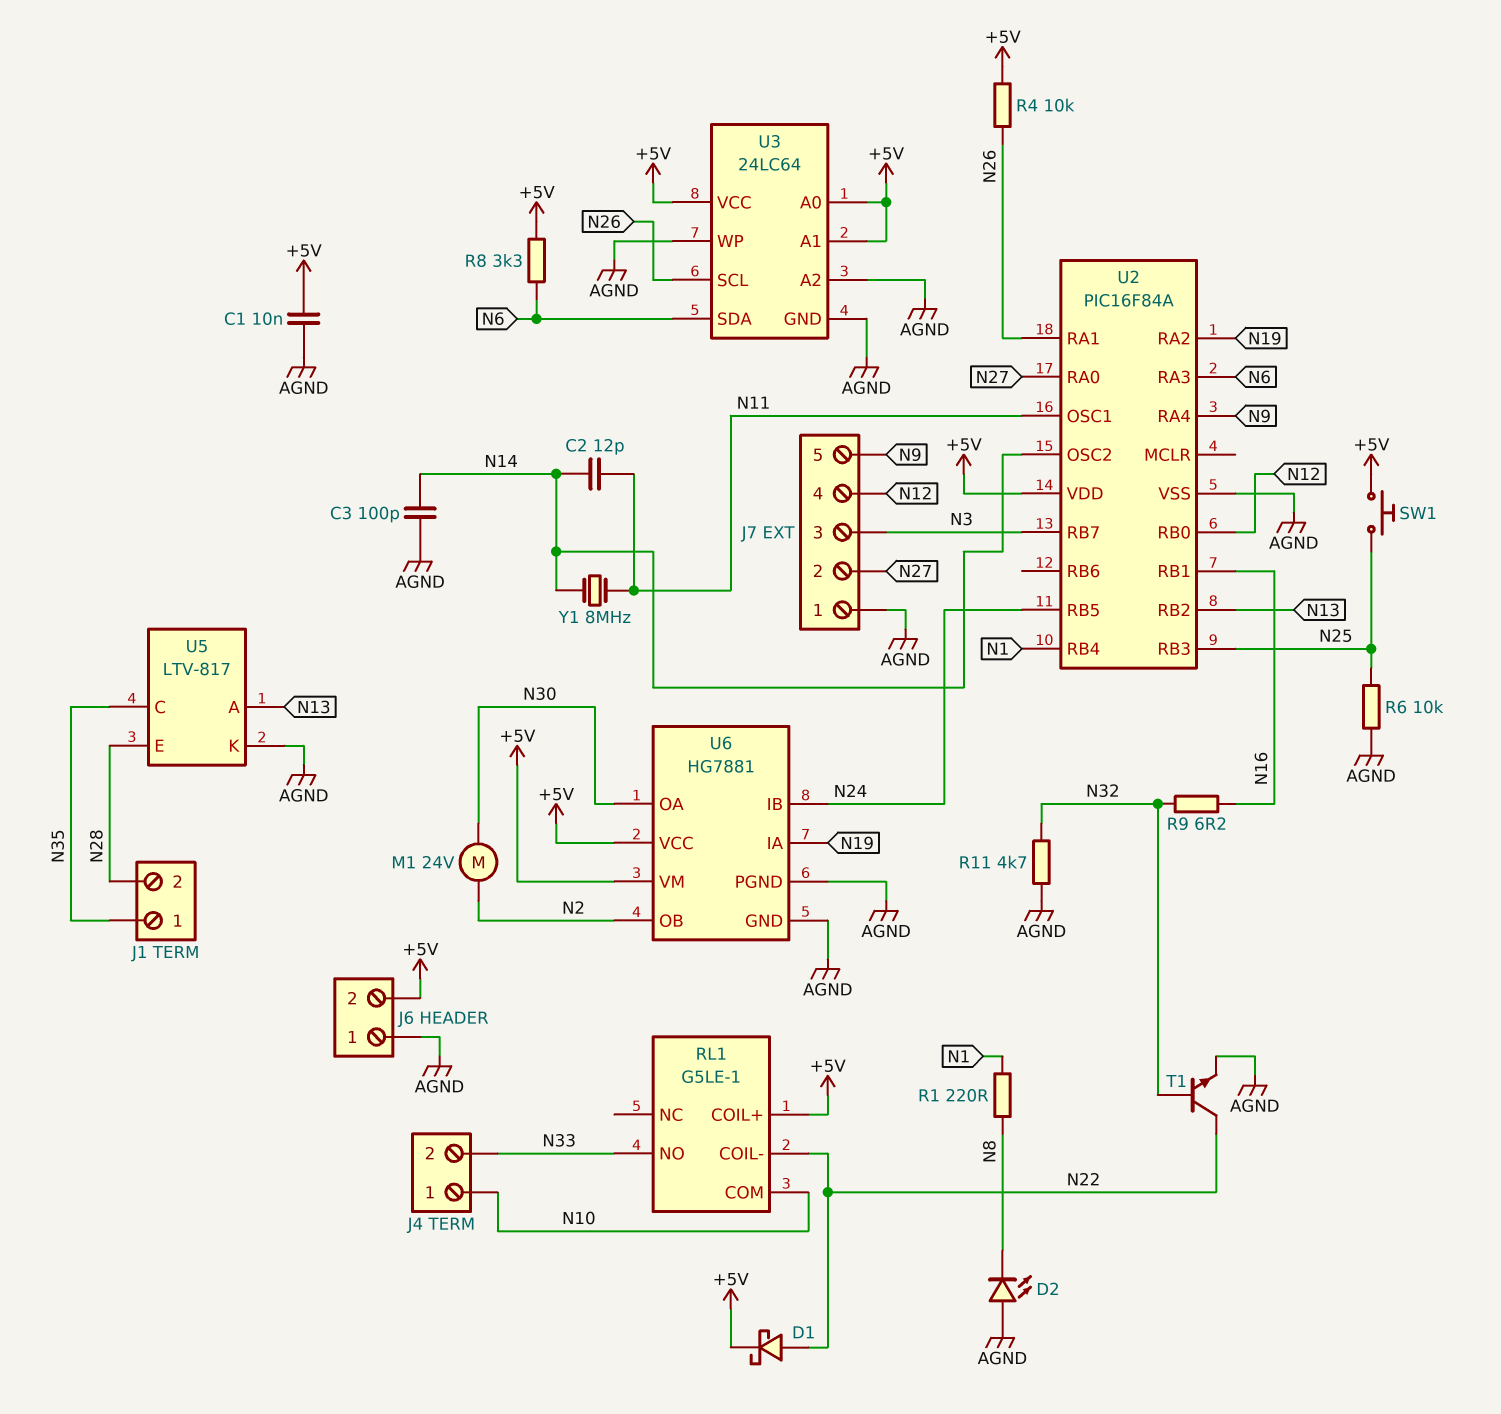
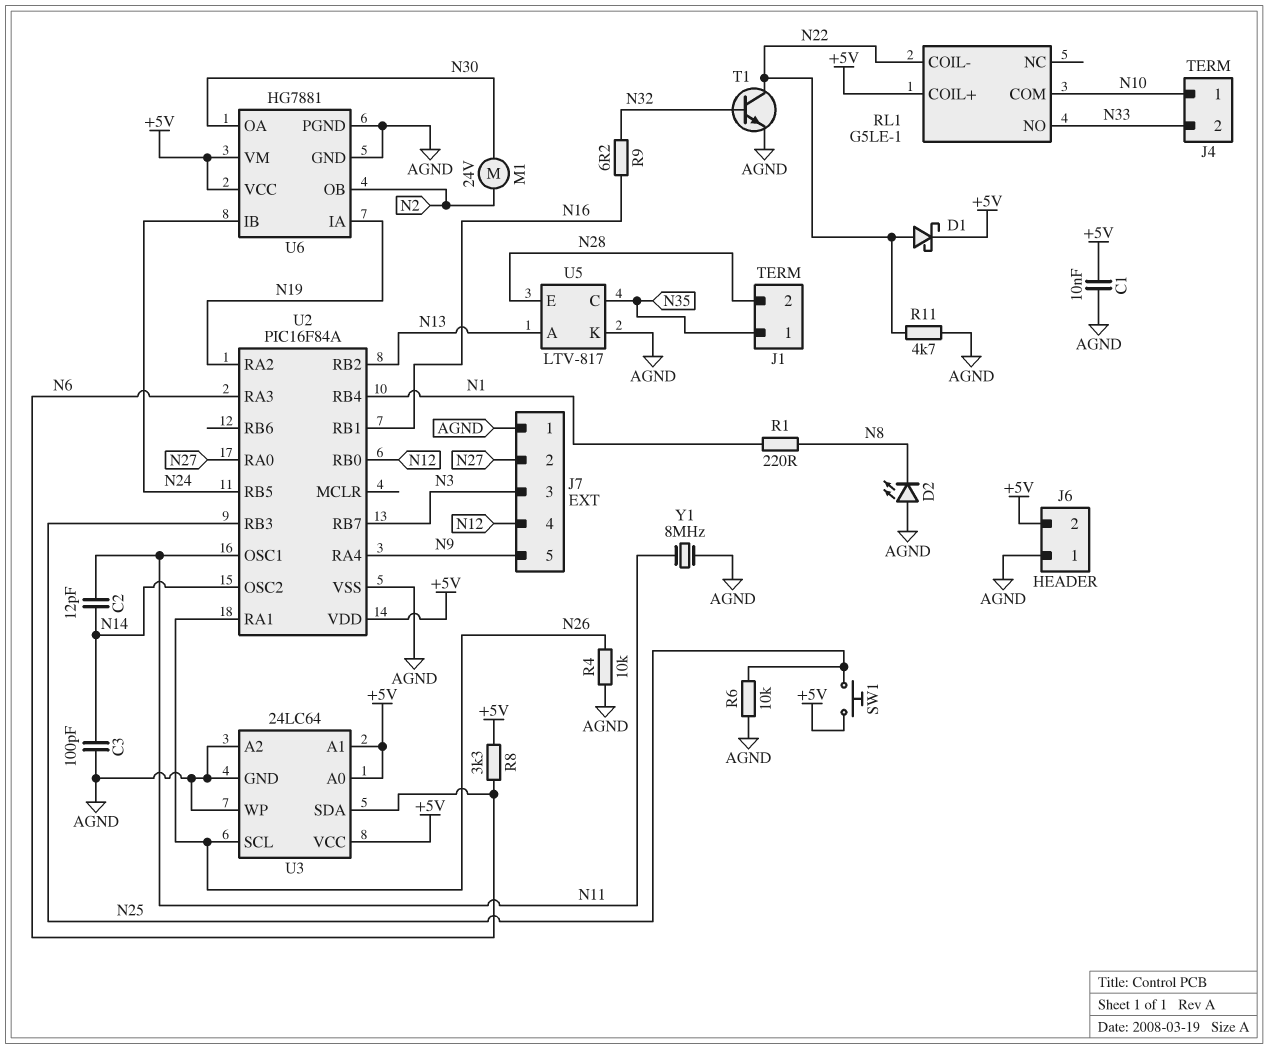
R4: 10k (+5V, N26) -> 10k (AGND, N26)
R11: 4.7k (AGND, N32) -> 4.7k (AGND, N22)
Y1: 8MHz (N11, N14) -> 8MHz (AGND, N11)

